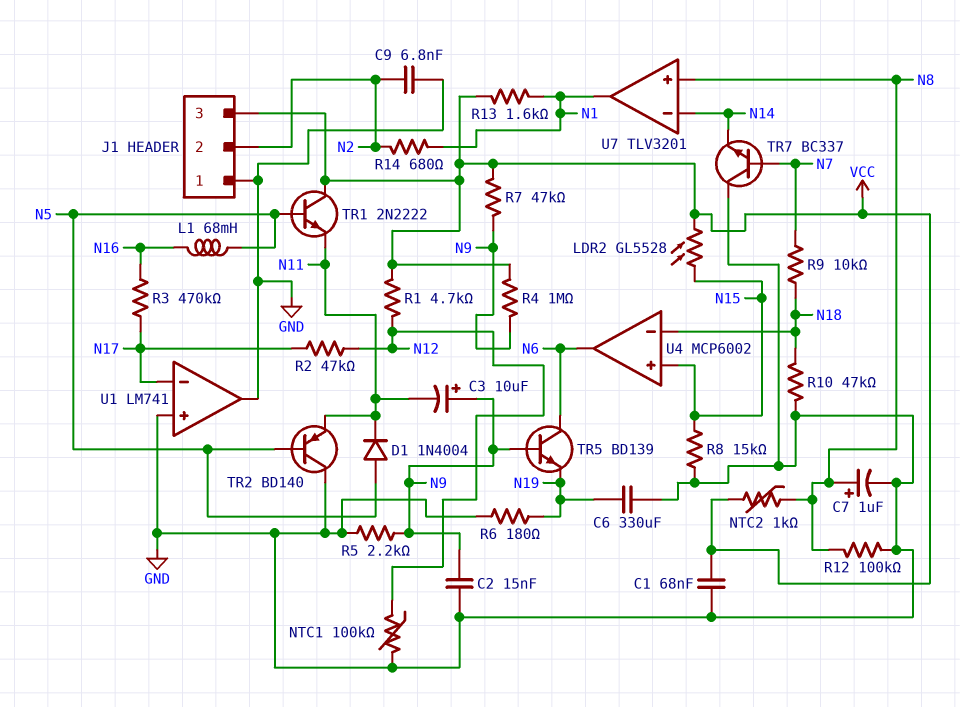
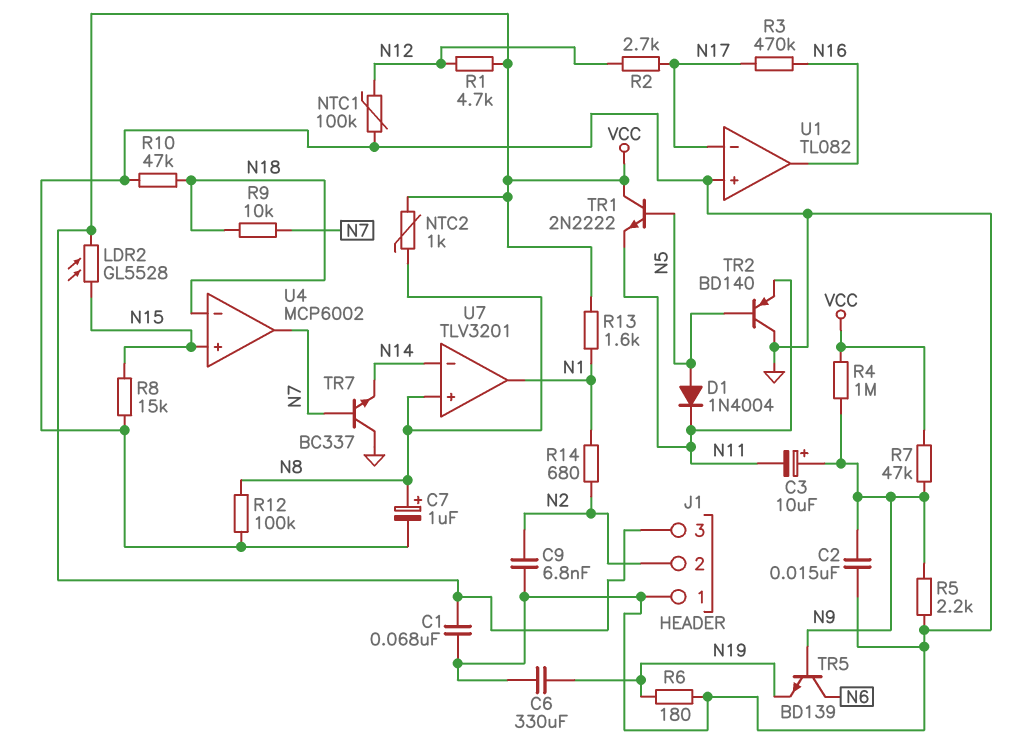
L1: 68mH (N5, N16) -> none
R2: 47k (N12, N17) -> 2.7k (N12, N17)
U1: LM741 -> TL082
U1 pin out: GND -> N16
U4 pin out: N6 -> N7

